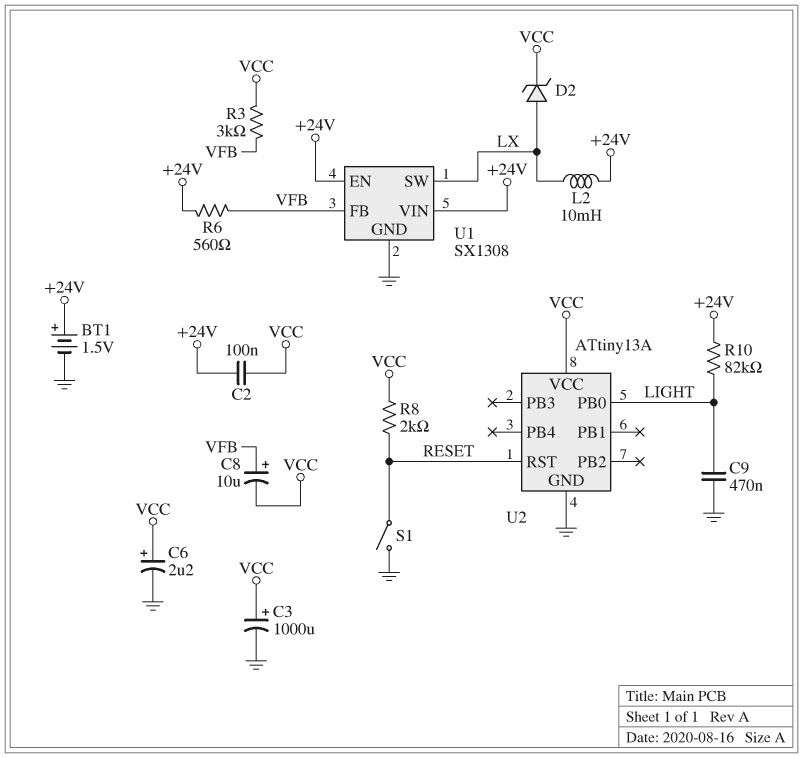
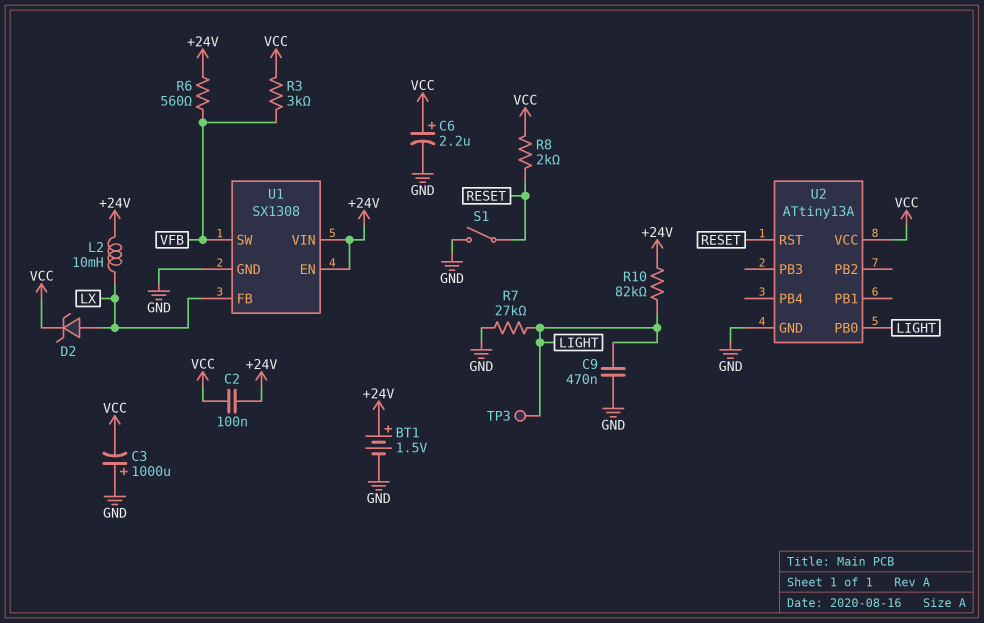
C3: 1000uF (plus VCC, minus GND) -> 1000uF (plus GND, minus VCC)
C8: 10uF (plus VFB, minus VCC) -> none
R7: none -> 27k (GND, LIGHT)
TP3: none -> test point (LIGHT)
U1 pin FB: VFB -> LX
U1 pin SW: LX -> VFB

